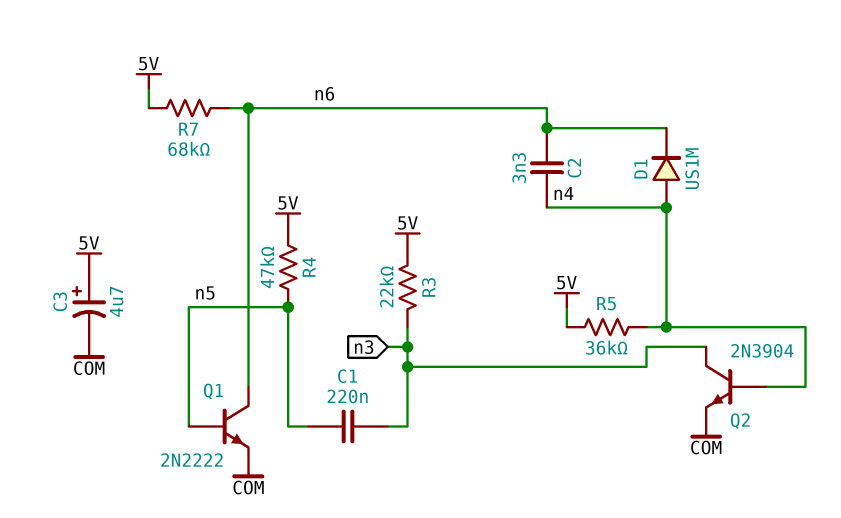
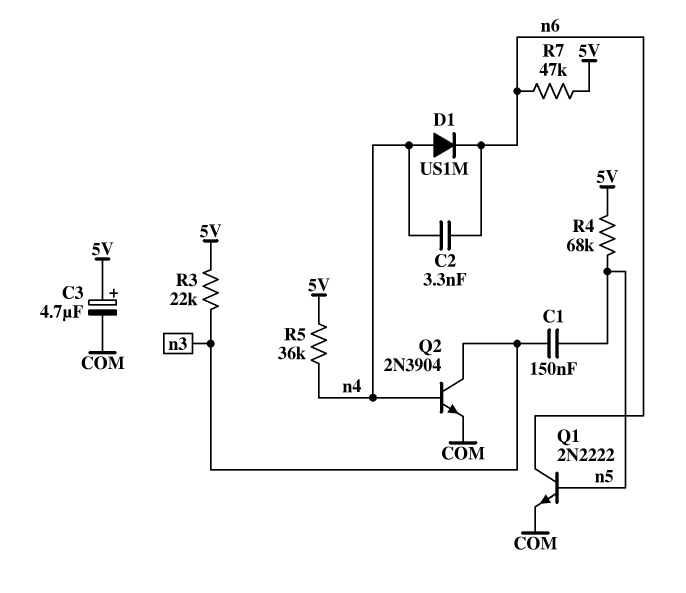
C1: 220nF (n3, n5) -> 150nF (n3, n5)
R4: 47k (5V, n5) -> 68k (5V, n5)
R7: 68k (5V, n6) -> 47k (5V, n6)

